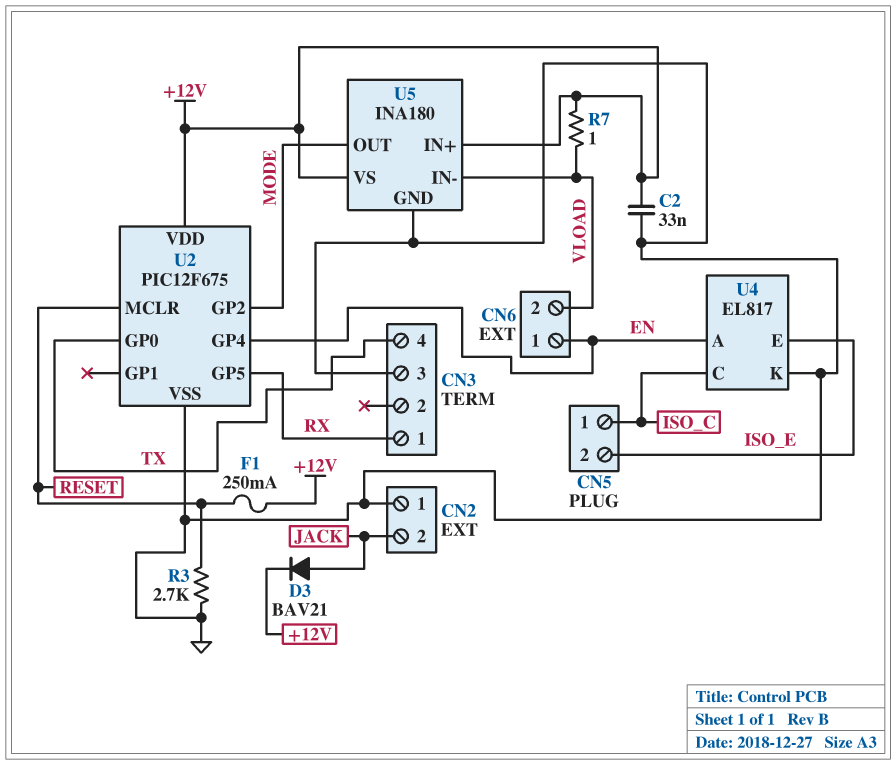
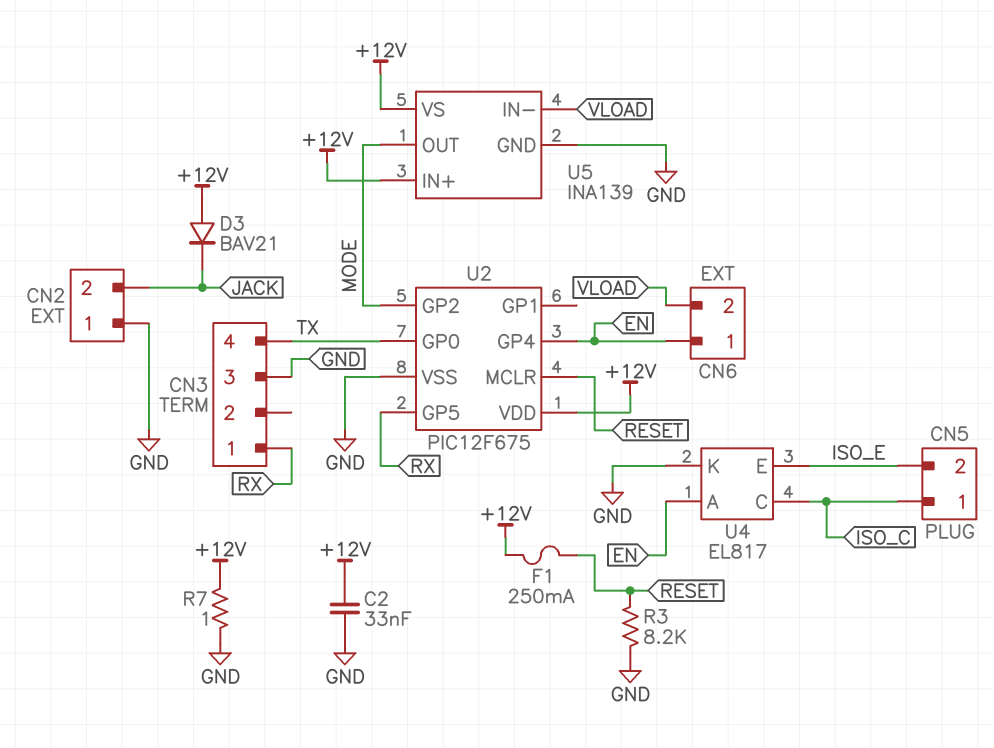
D3: diode BAV21 (A JACK, K +12V) -> diode BAV21 (A +12V, K JACK)
R3: 2.7k (GND, RESET) -> 8.2k (GND, RESET)
R7: 1 (+12V, VLOAD) -> 1 (+12V, GND)
U5: INA180 -> INA139

